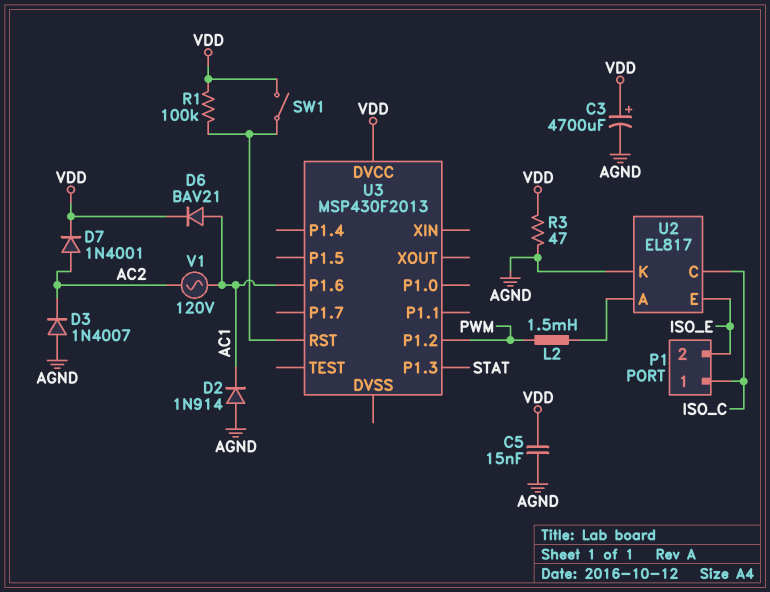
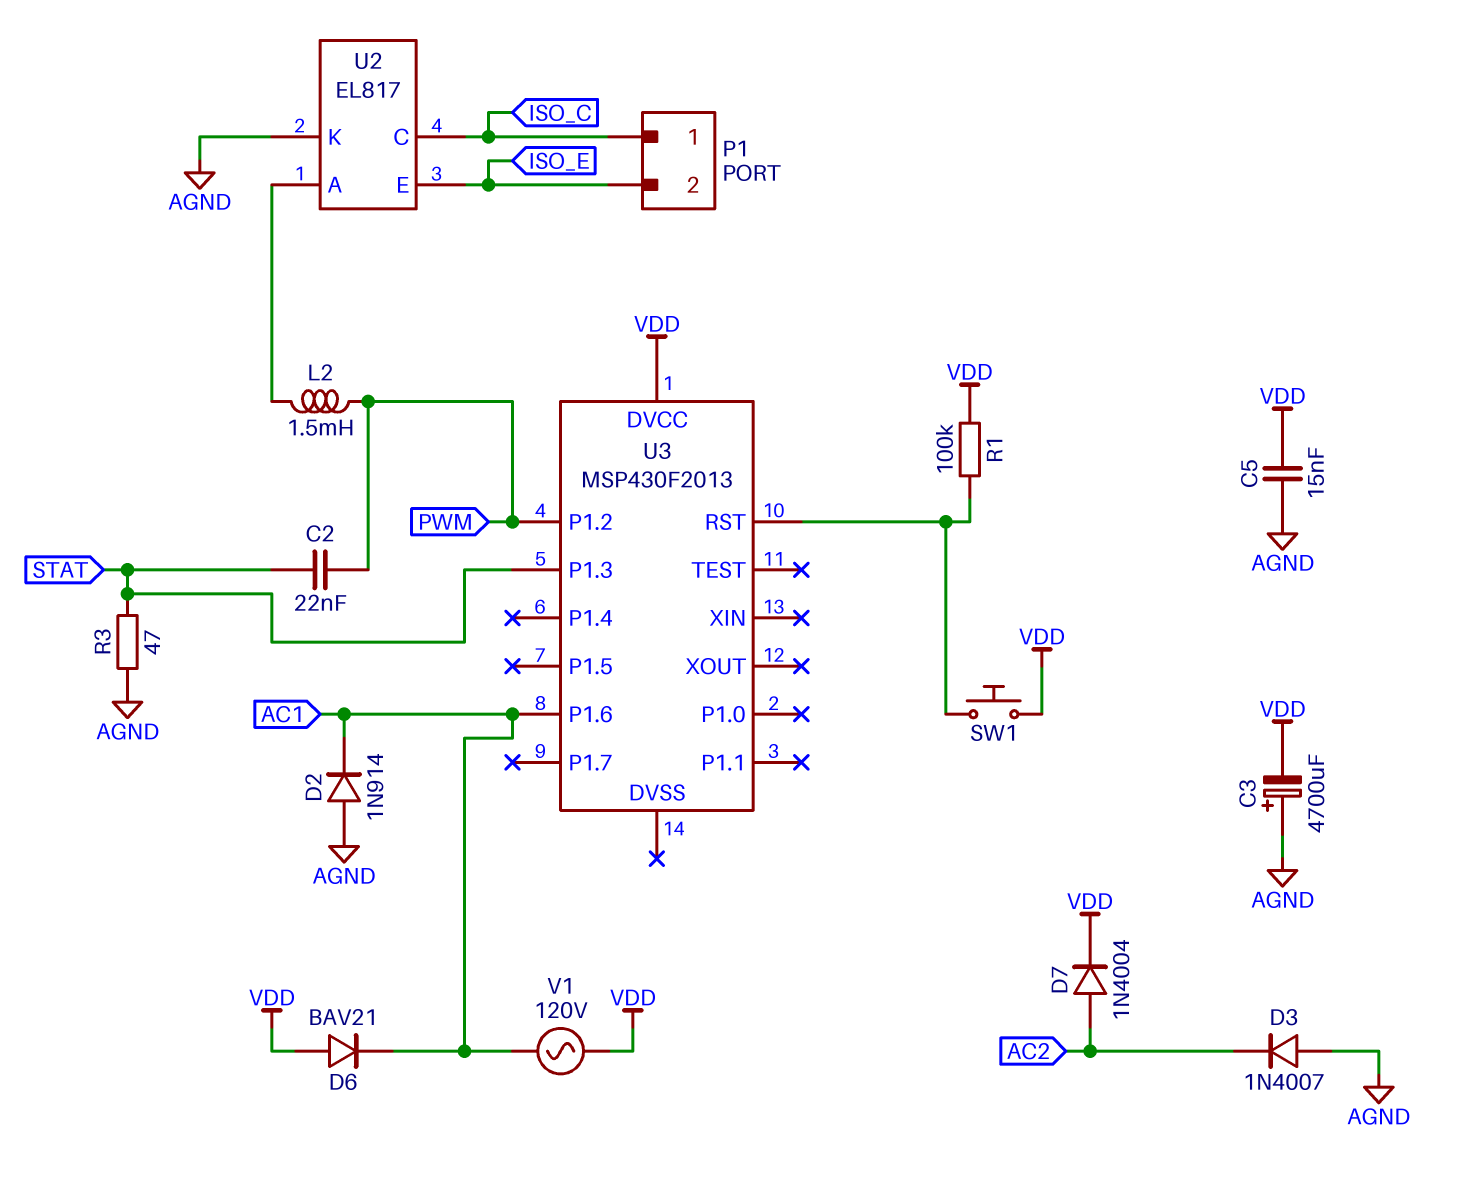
C2: none -> 22nF (PWM, STAT)
C3: 4700uF (plus VDD, minus AGND) -> 4700uF (plus AGND, minus VDD)
D6: diode BAV21 (A AC1, K VDD) -> diode BAV21 (A VDD, K AC1)
D7: diode 1N4001 (A AC2, K VDD) -> diode 1N4004 (A AC2, K VDD)
R3: 47 (AGND, VDD) -> 47 (AGND, STAT)
SW1: switch (U3/RST, VDD) -> button (U3/RST, VDD)
V1: AC 120V (AC1, AC2) -> AC 120V (AC1, VDD)

